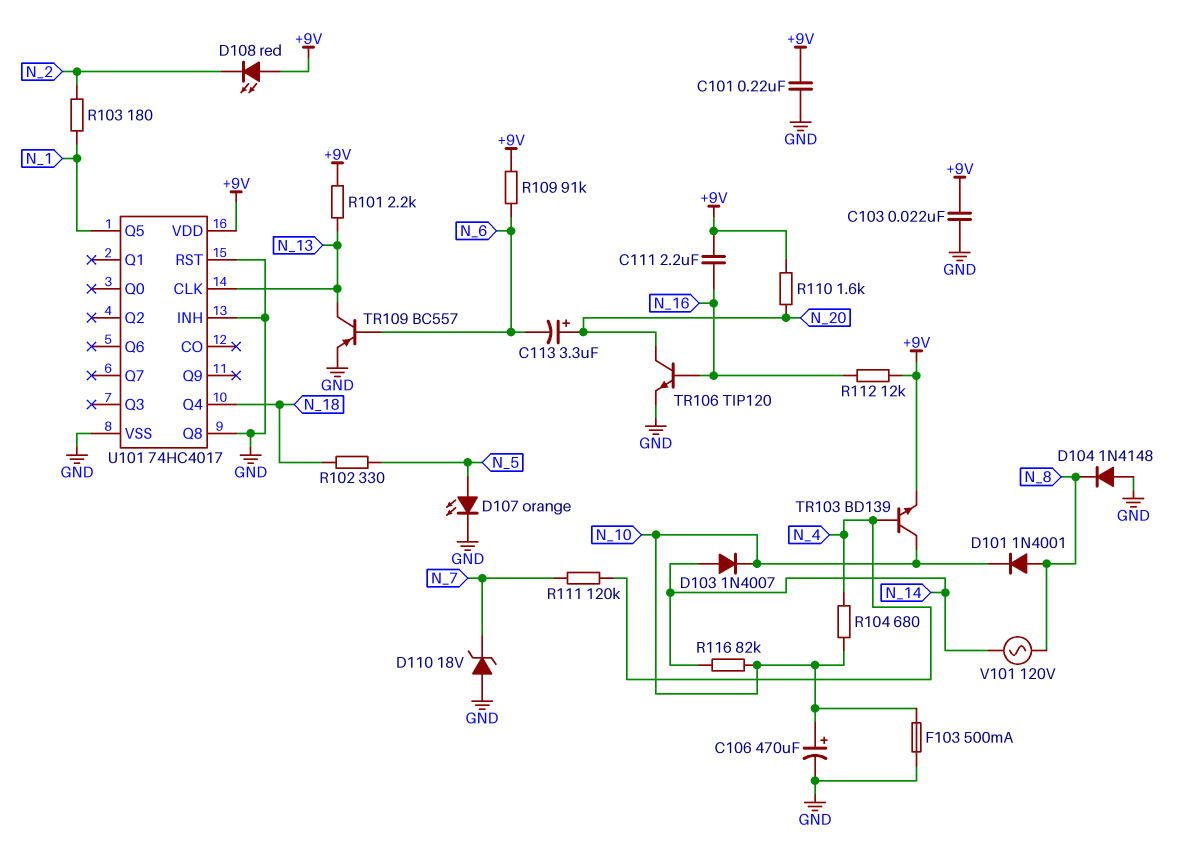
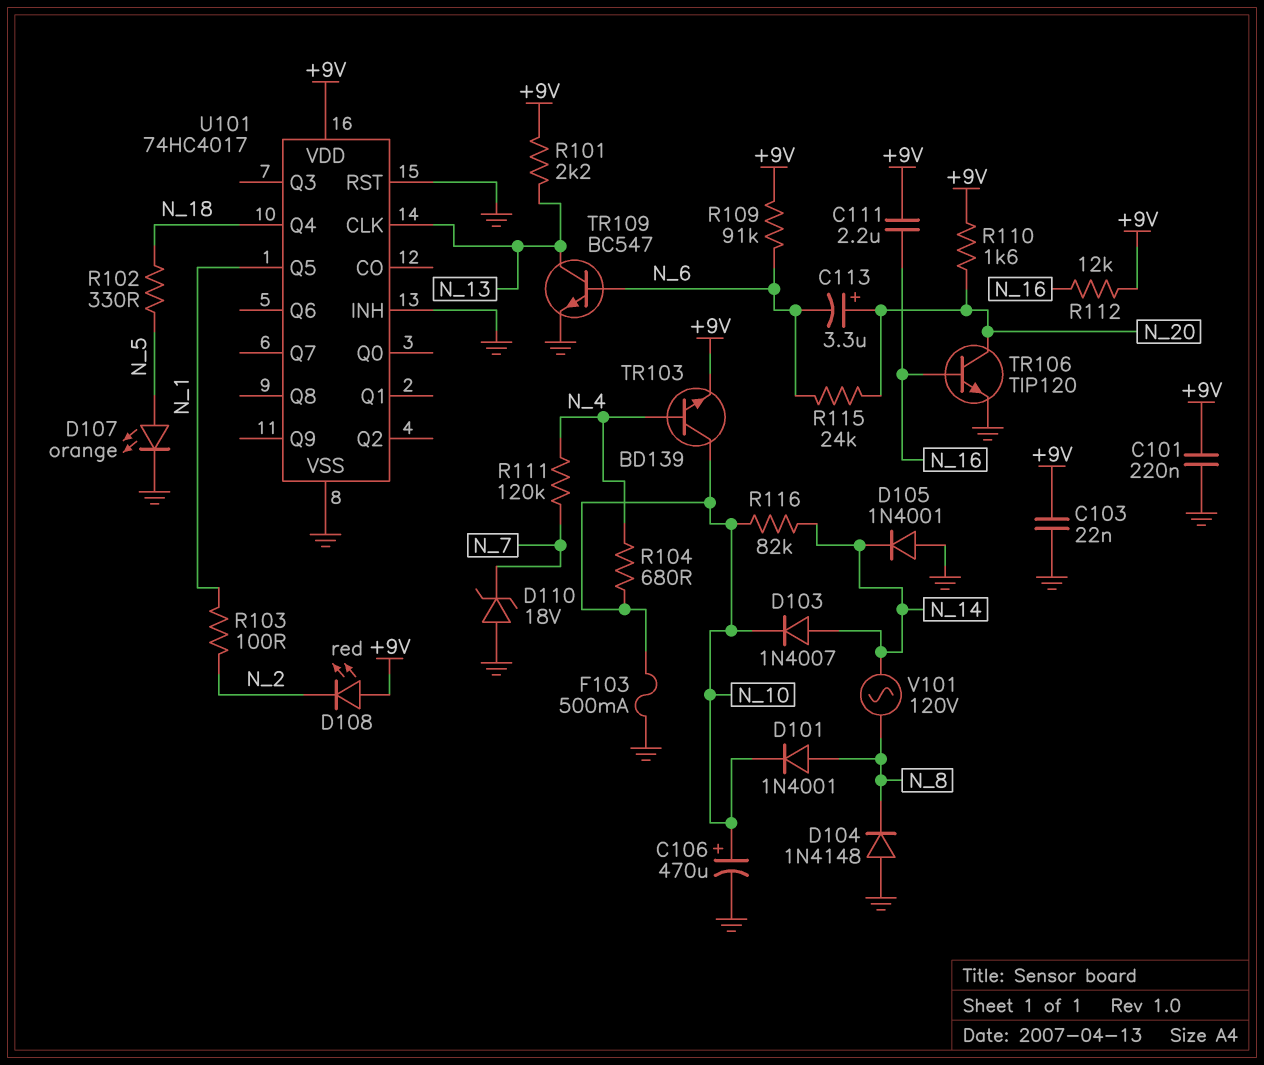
D105: none -> diode 1N4001 (A GND, K N_14)
R103: 180 (N_1, N_2) -> 100 (N_1, N_2)
R115: none -> 24k (N_6, N_20)
TR109: PNP BC557 (B N_6, C N_13, E GND) -> NPN BC547 (B N_6, C N_13, E GND)
U101 pin Q8: GND -> none

